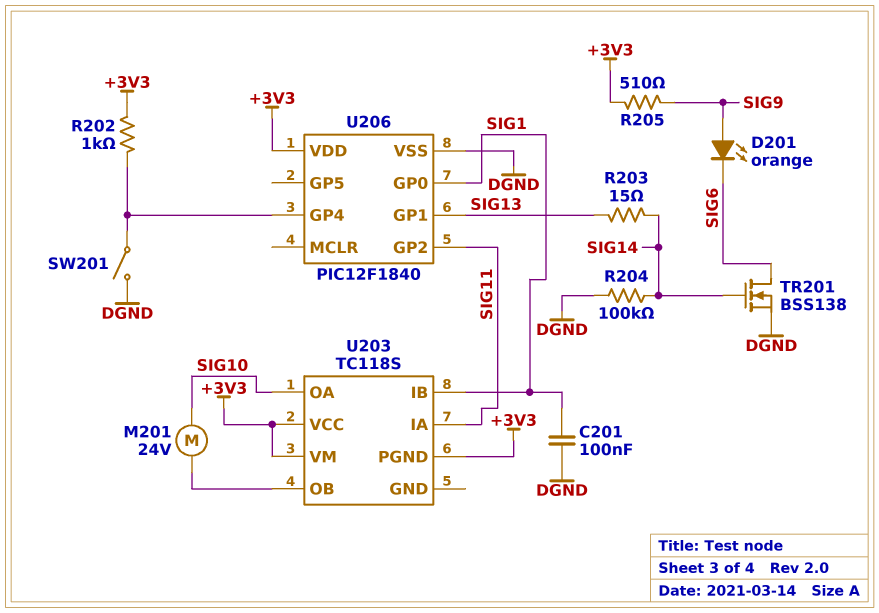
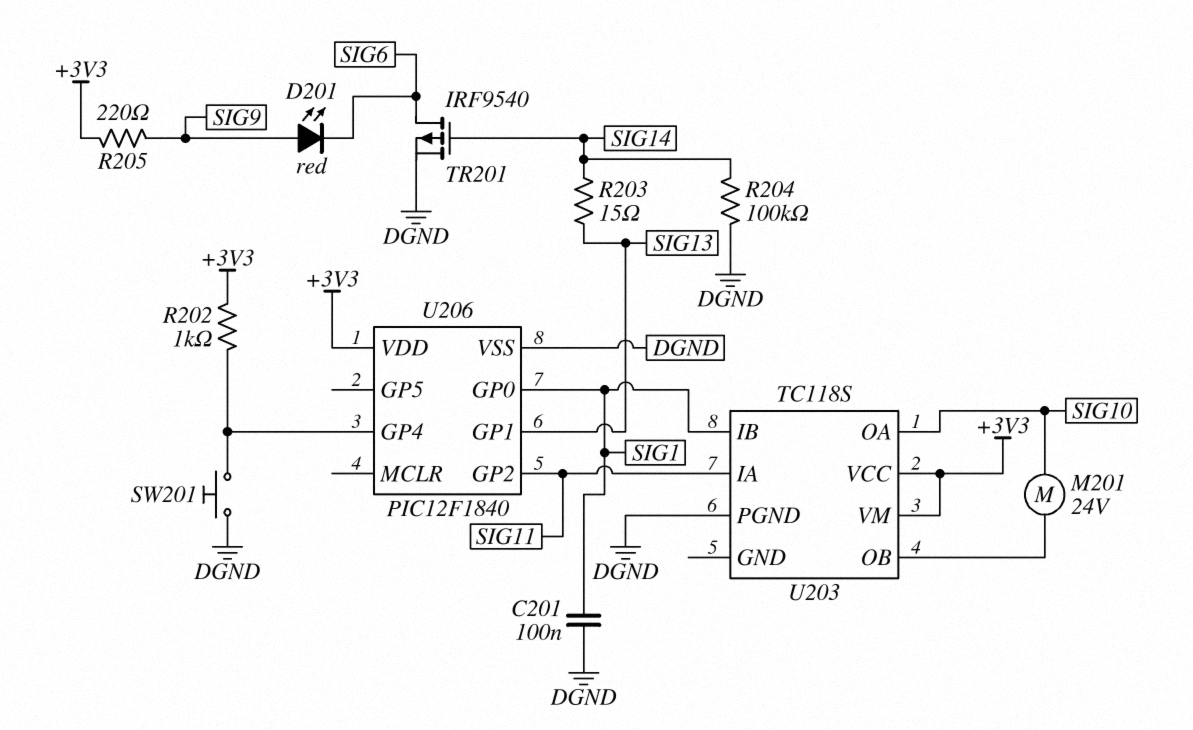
D201: LED orange (A SIG9, K SIG6) -> LED red (A SIG9, K SIG6)
R205: 510 (+3V3, SIG9) -> 220 (+3V3, SIG9)
SW201: switch (DGND, U206/GP4) -> button (DGND, U206/GP4)
TR201: NMOS BSS138 (G SIG14, D SIG6, S DGND) -> PMOS IRF9540 (G SIG14, D SIG6, S DGND)
U203 pin PGND: +3V3 -> DGND

